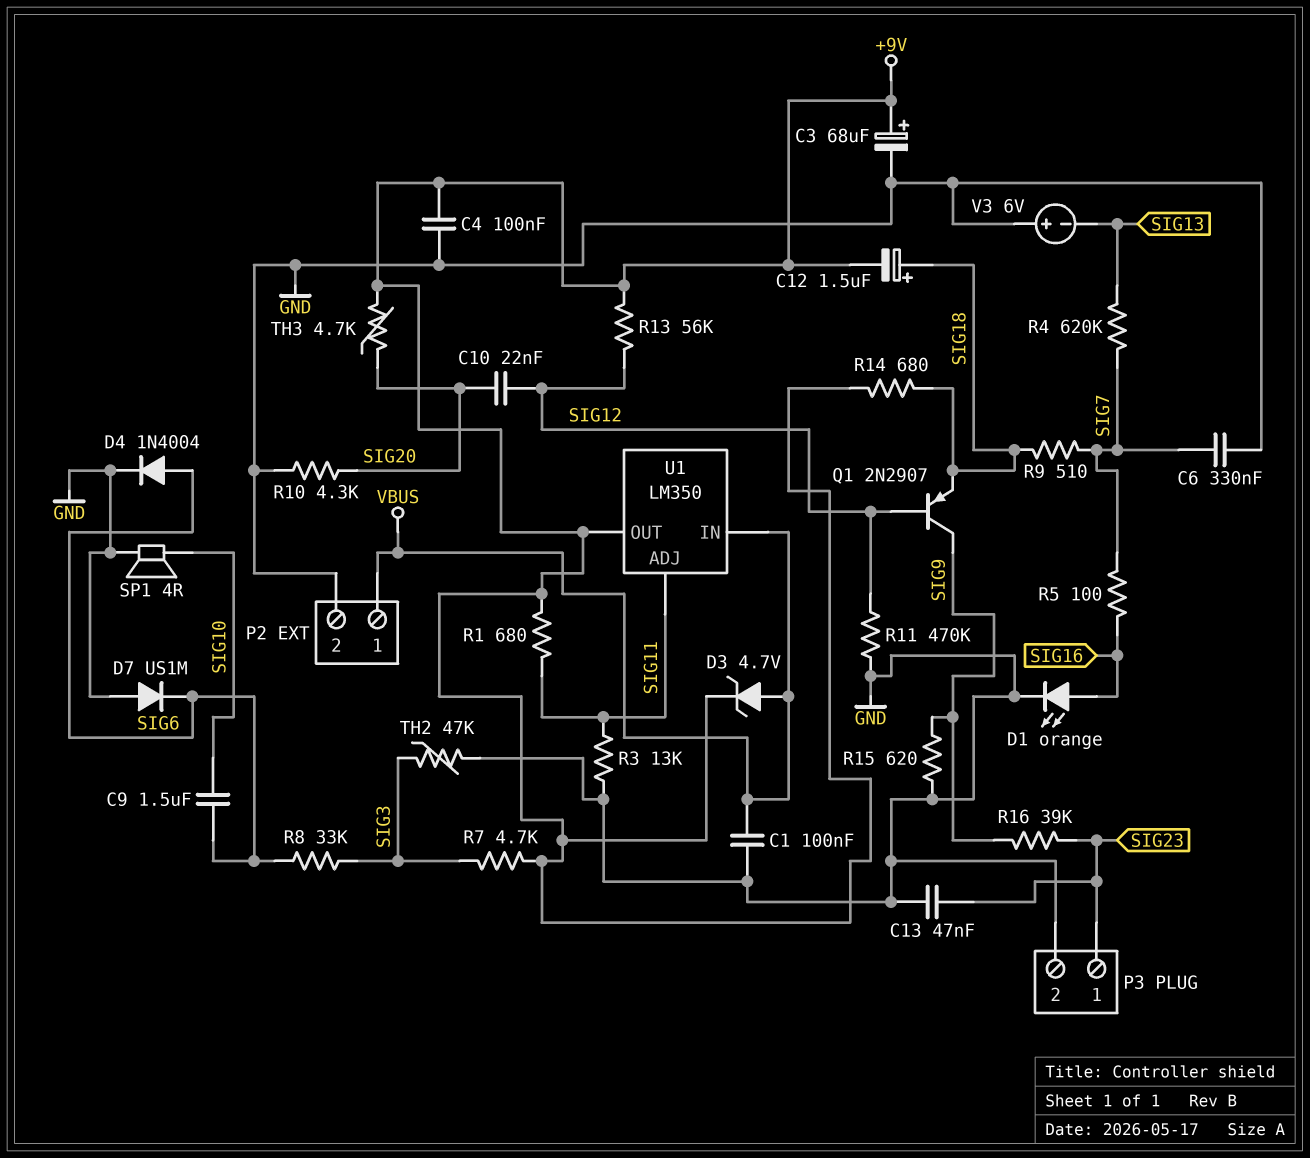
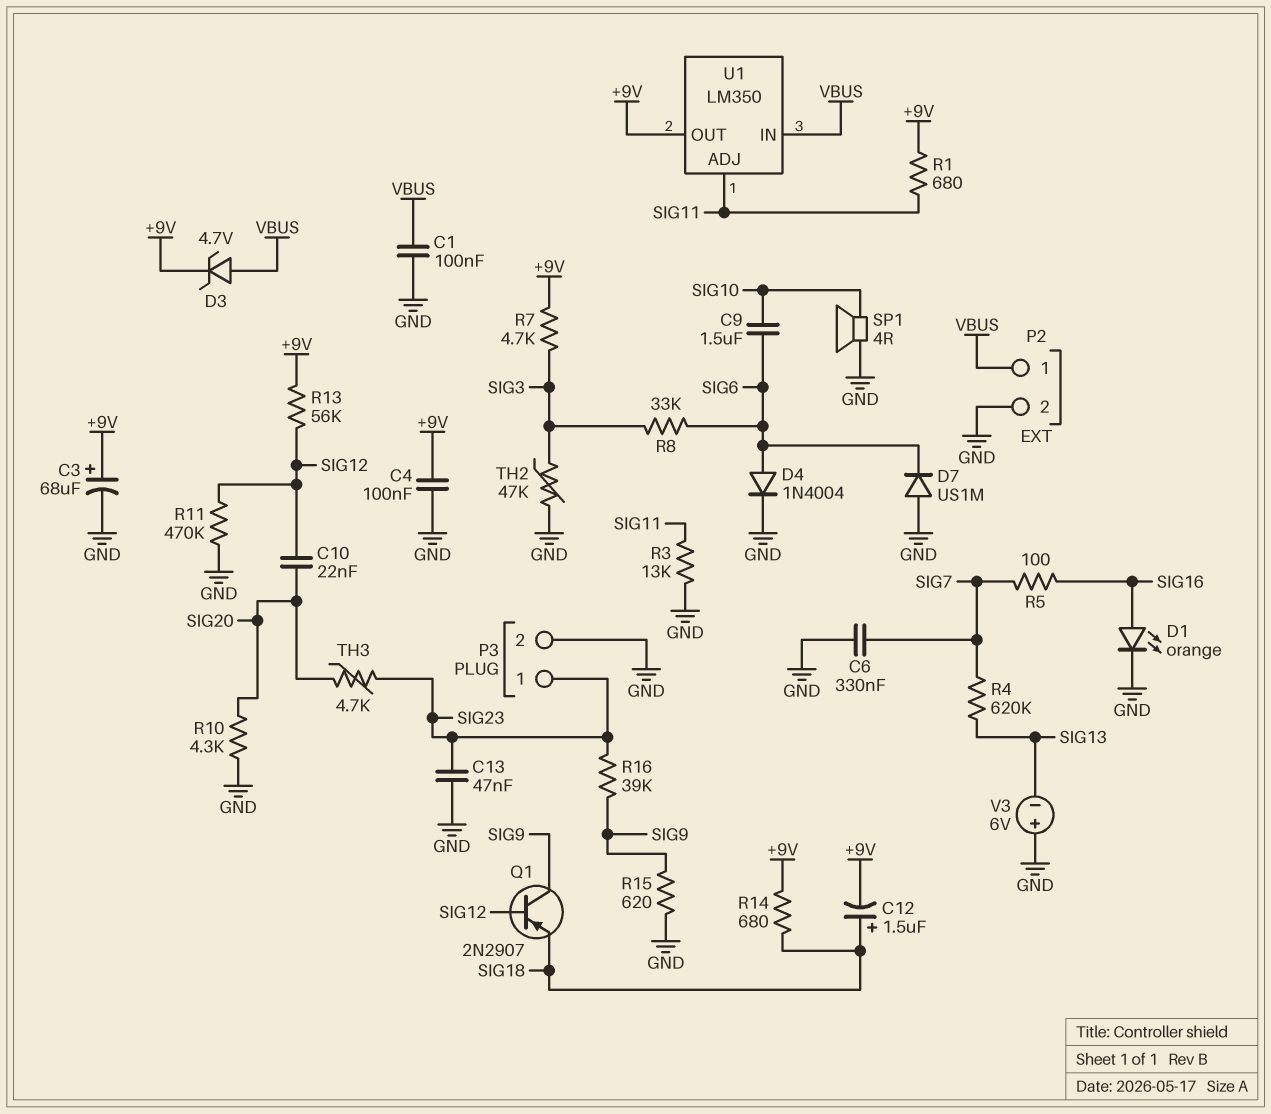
R9: 510 (SIG7, SIG18) -> none
TH3: 4.7k (+9V, SIG20) -> 4.7k (SIG20, SIG23)

